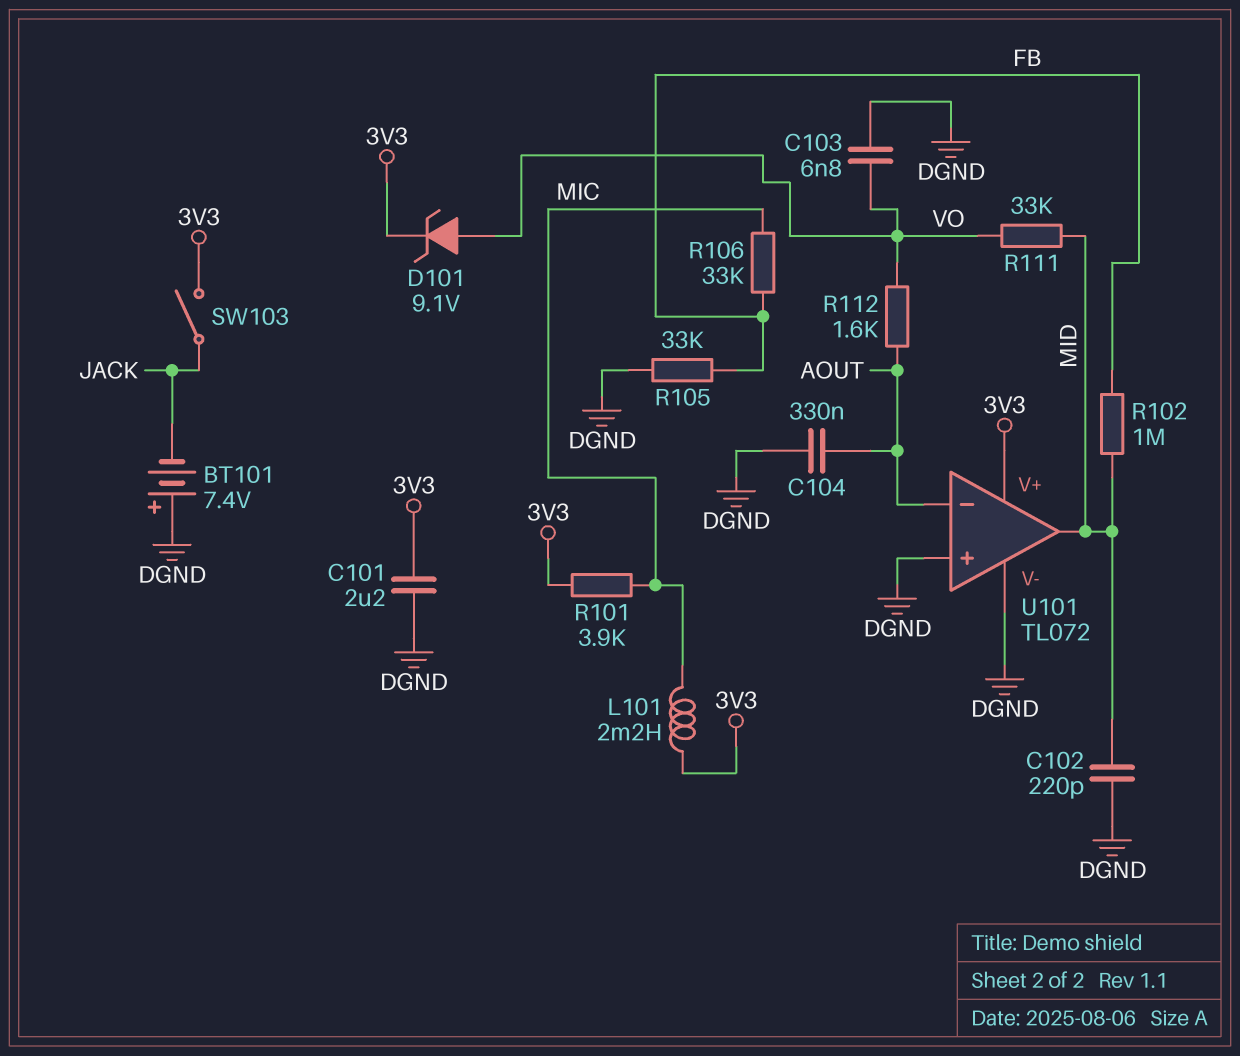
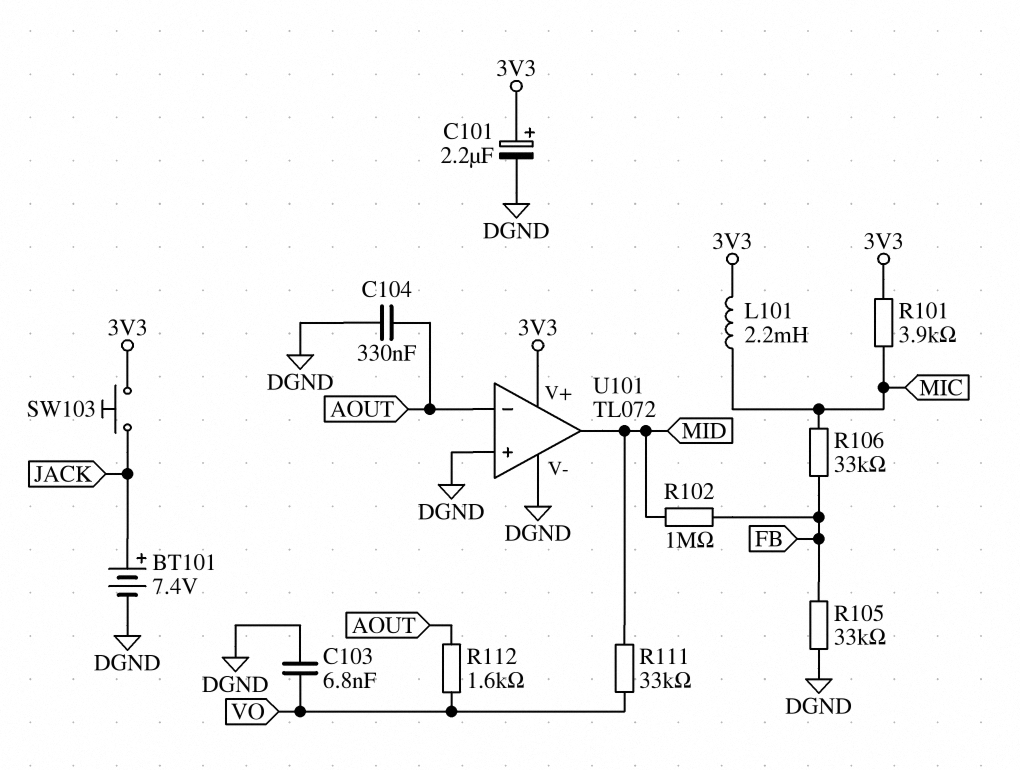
BT101: 7.4V (plus DGND, minus JACK) -> 7.4V (plus JACK, minus DGND)
C101: 2.2uF (3V3, DGND) -> 2.2uF (plus 3V3, minus DGND)
C102: 220pF (DGND, MID) -> none
D101: zener 9.1V (A VO, K 3V3) -> none
SW103: switch (3V3, JACK) -> button (3V3, JACK)

